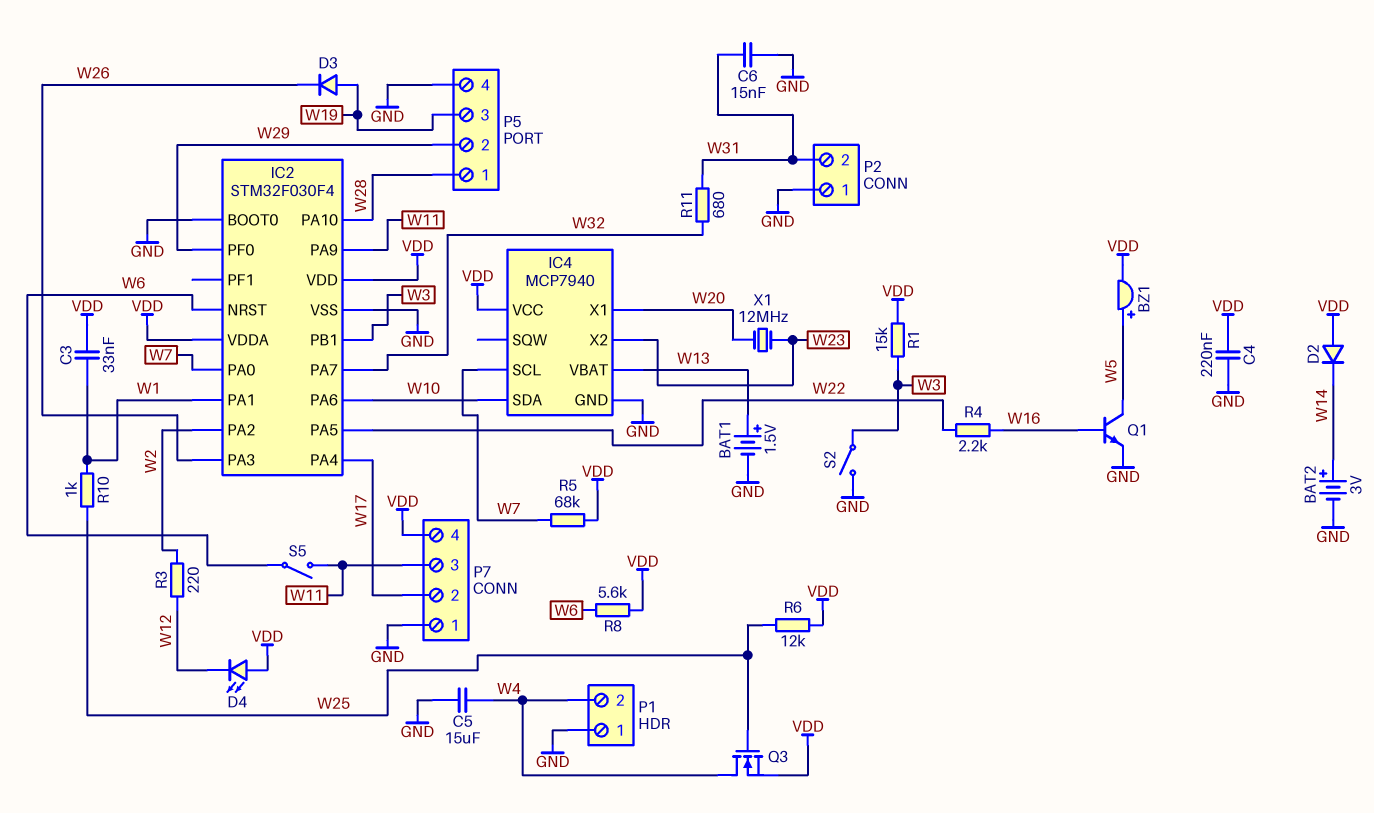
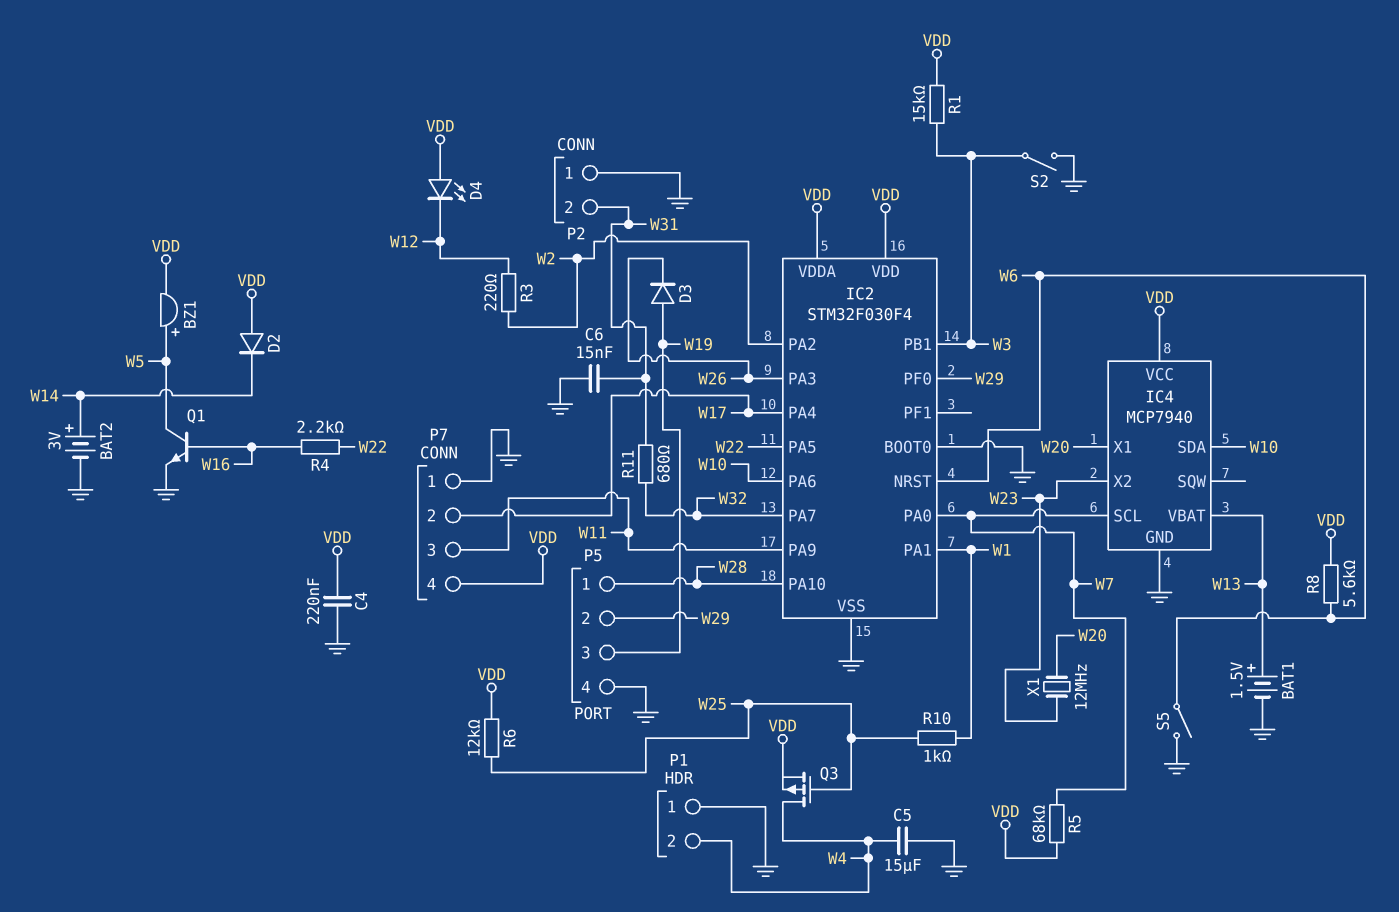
C3: 33nF (VDD, W1) -> none
Q3: NMOS (G W25, D W4, S VDD) -> PMOS (G W25, D W4, S VDD)
S5: switch (W6, W11) -> switch (GND, W6)

